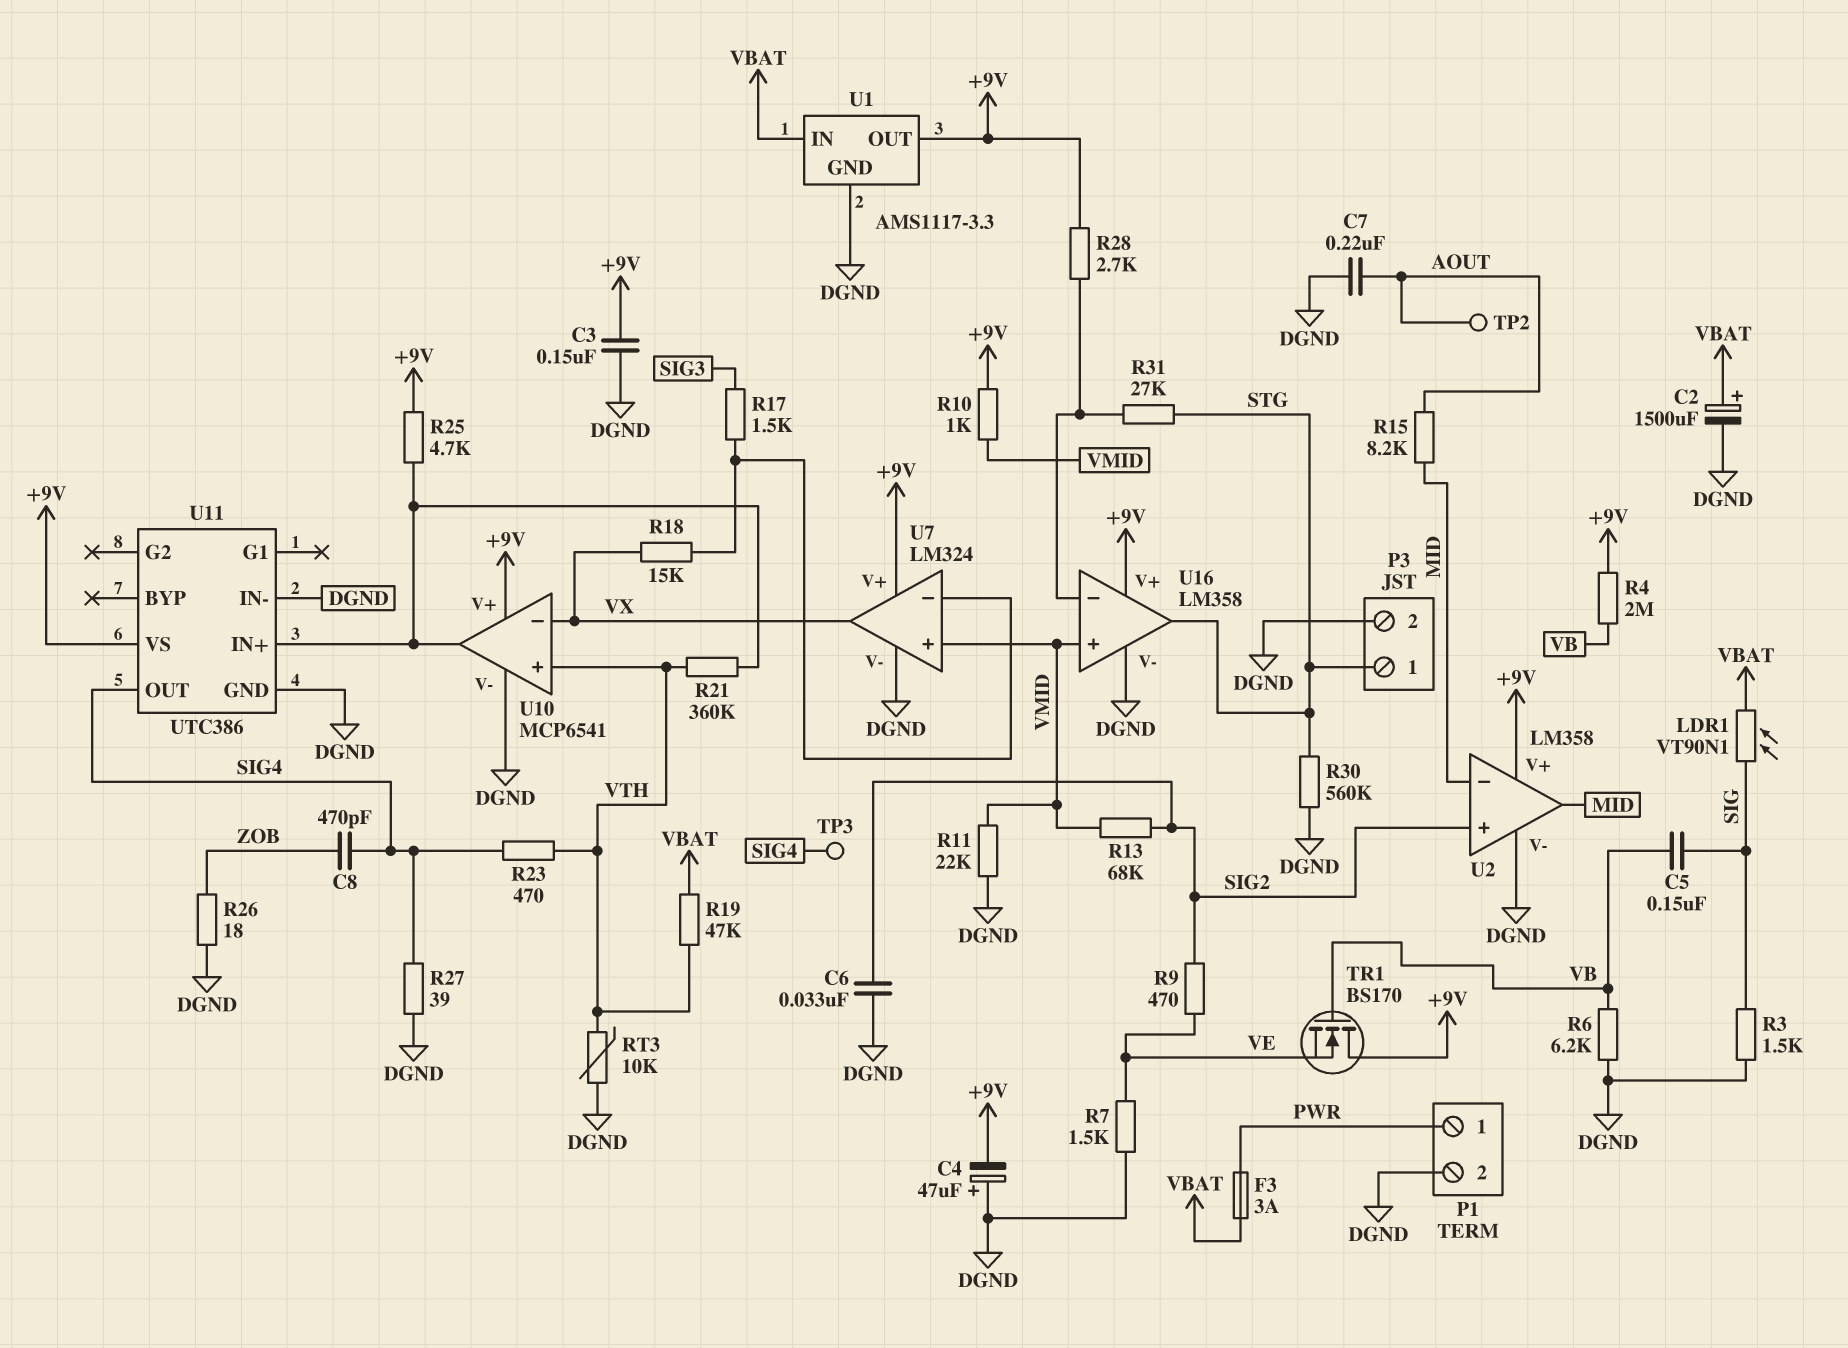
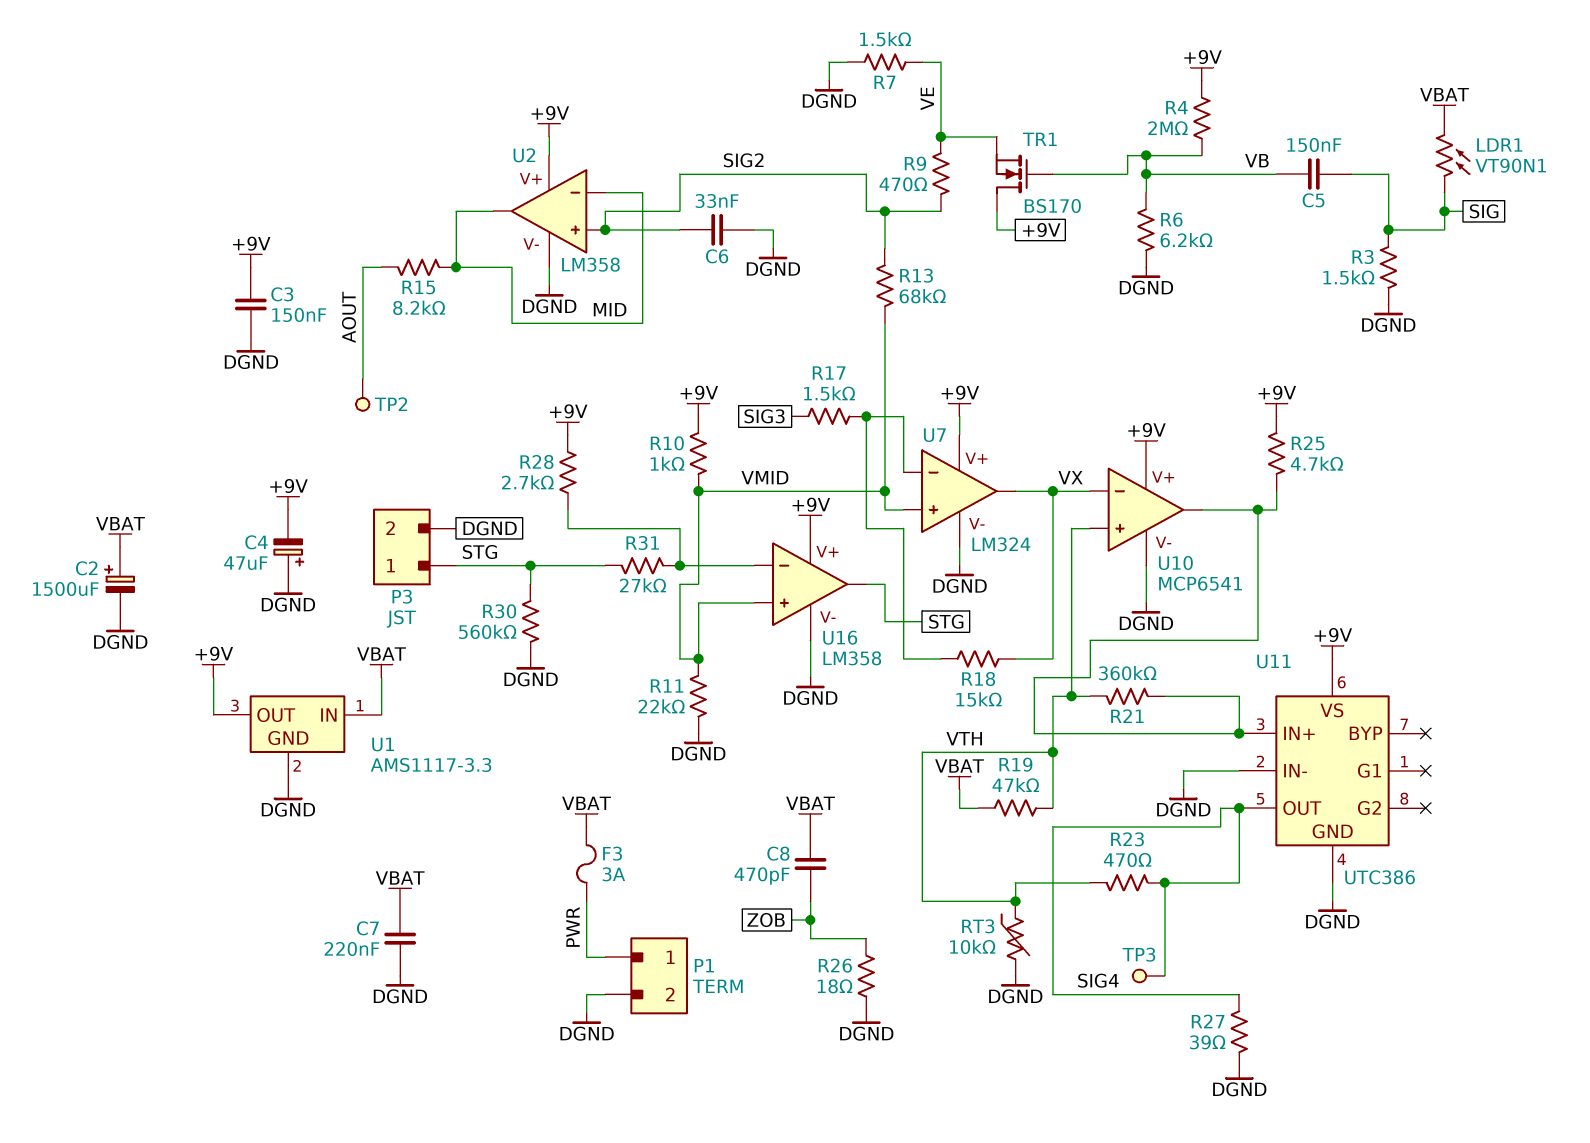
C7: 220nF (AOUT, DGND) -> 220nF (DGND, VBAT)
C8: 470pF (SIG4, ZOB) -> 470pF (VBAT, ZOB)

